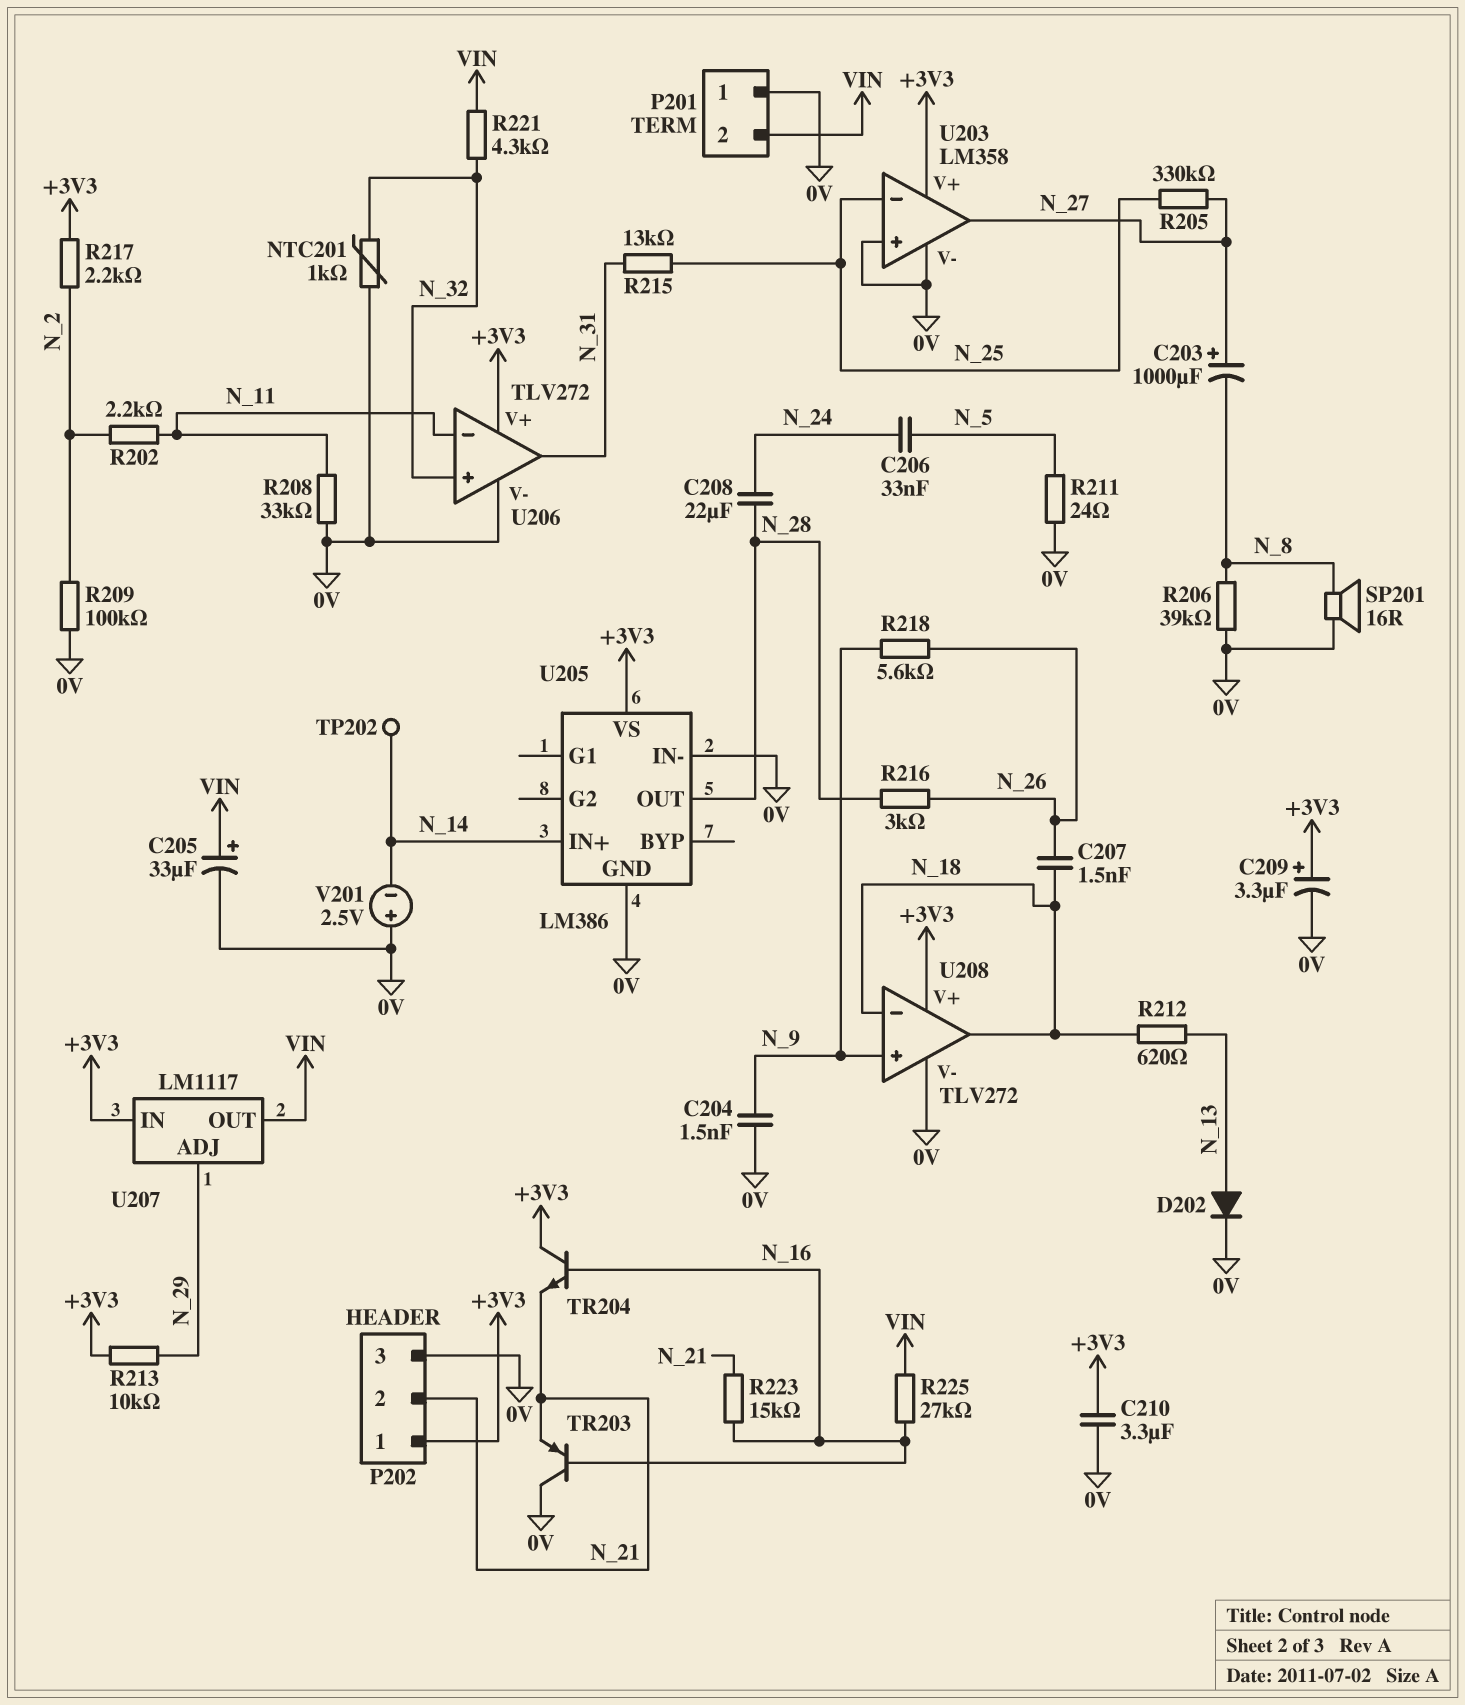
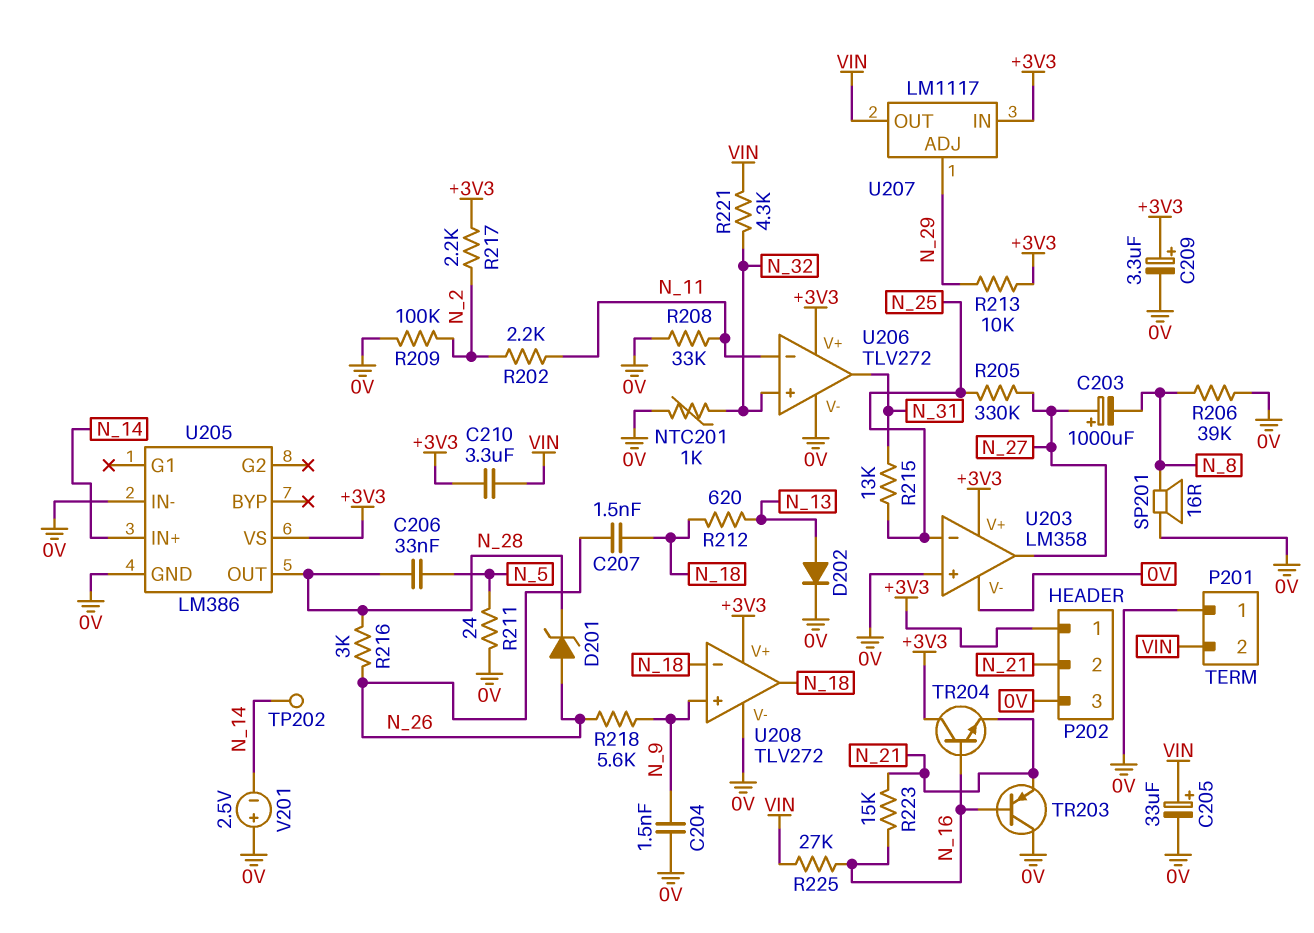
C206: 33nF (N_5, N_24) -> 33nF (N_5, N_28)
C208: 22uF (N_24, N_28) -> none
C210: 3.3uF (+3V3, 0V) -> 3.3uF (+3V3, VIN)
D201: none -> zener (A N_26, K N_28)

